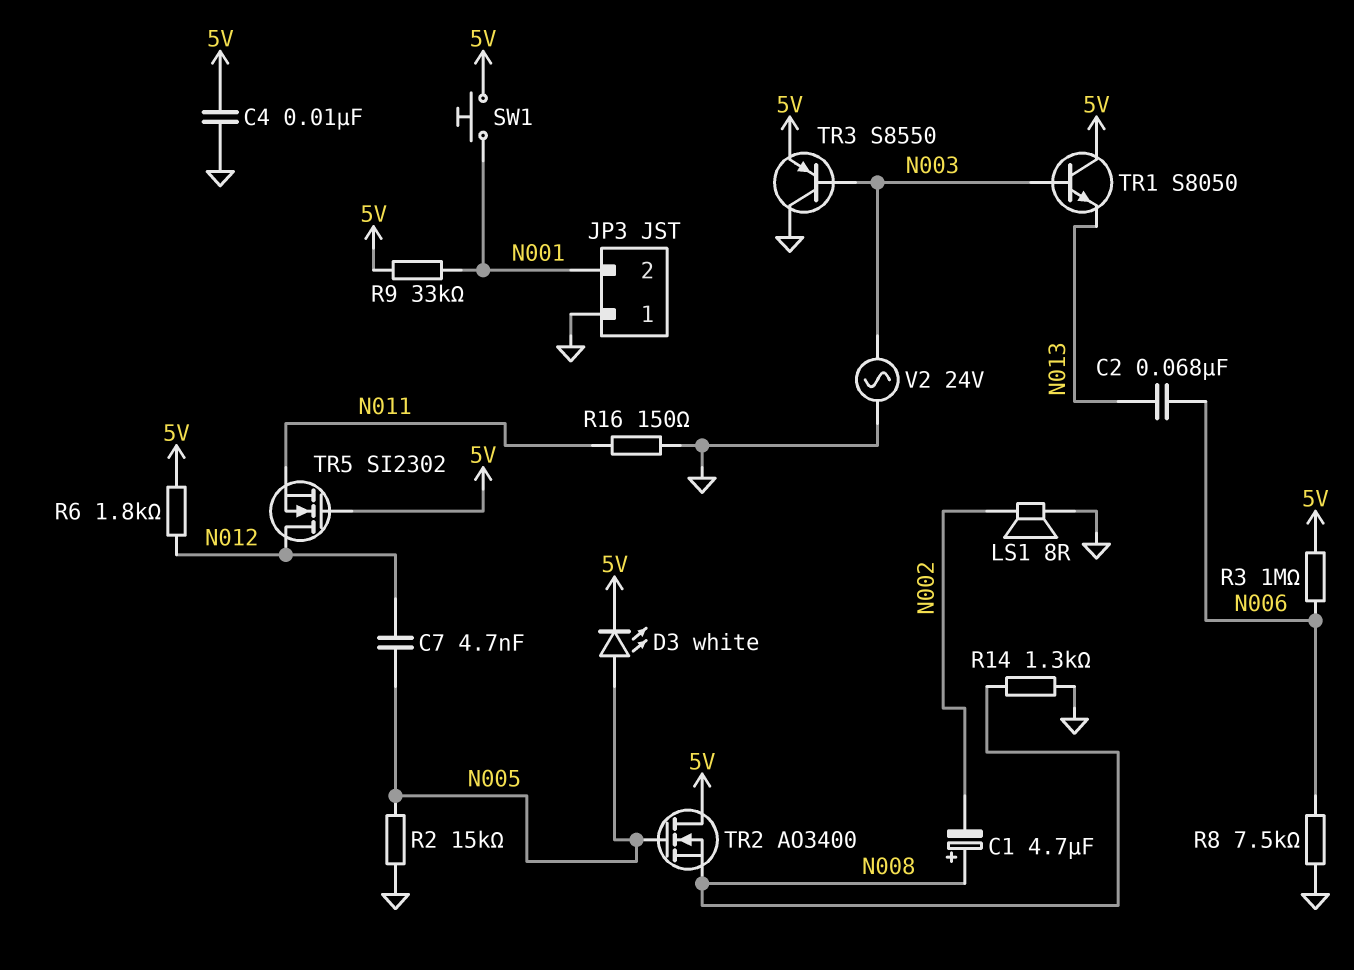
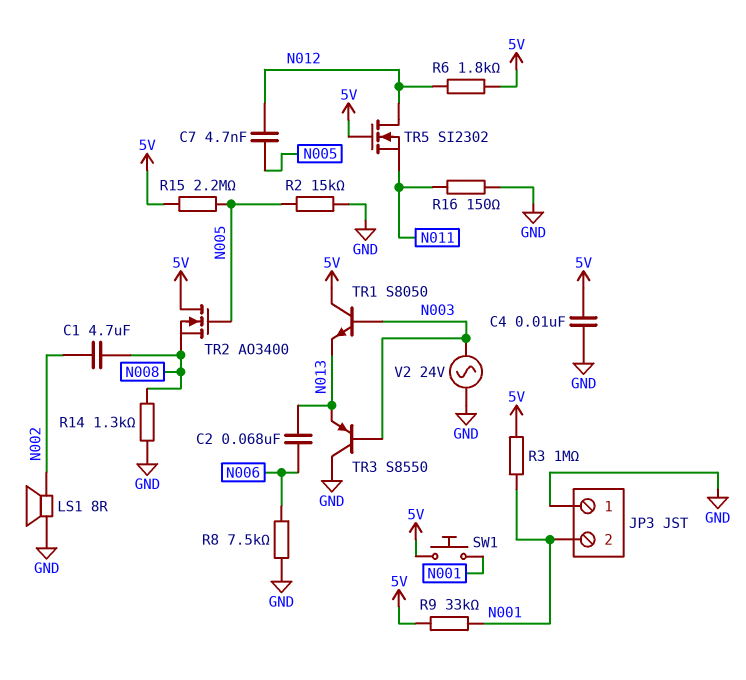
C1: 4.7uF (plus N008, minus N002) -> 4.7uF (N002, N008)
D3: LED white (A N005, K 5V) -> none
R3: 1M (5V, N006) -> 1M (5V, N001)
R15: none -> 2.2M (5V, N005)
TR3: PNP S8550 (B N003, C GND, E 5V) -> PNP S8550 (B N003, C GND, E N013)

